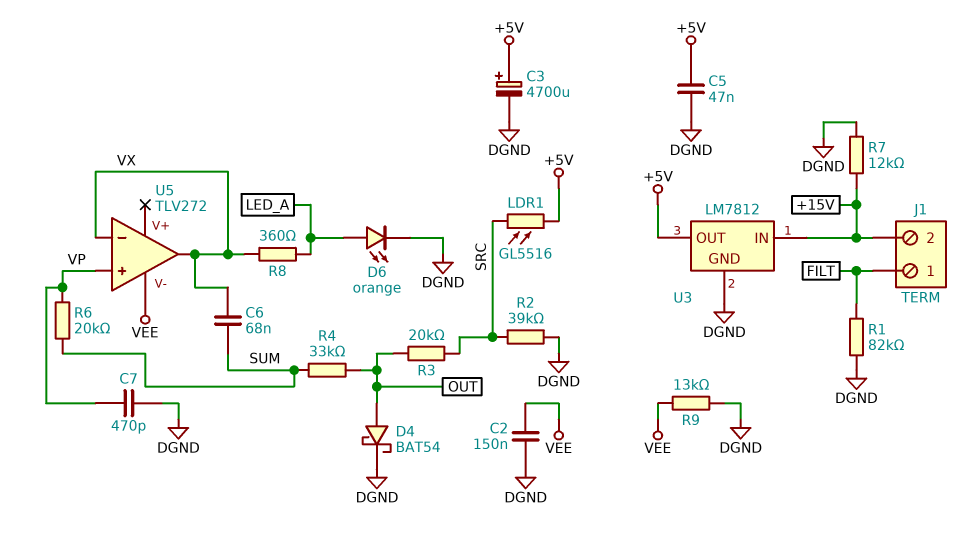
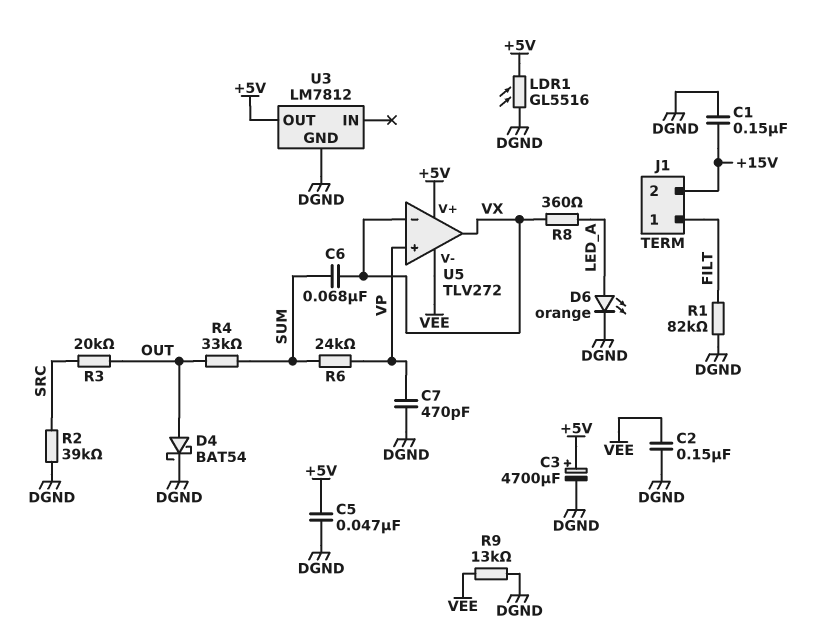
C1: none -> 150nF (+15V, DGND)
LDR1: GL5516 (+5V, SRC) -> GL5516 (+5V, DGND)
R6: 20k (SUM, VP) -> 24k (SUM, VP)
R7: 12k (+15V, DGND) -> none
U3 pin IN: +15V -> none
U5 pin V+: none -> +5V

